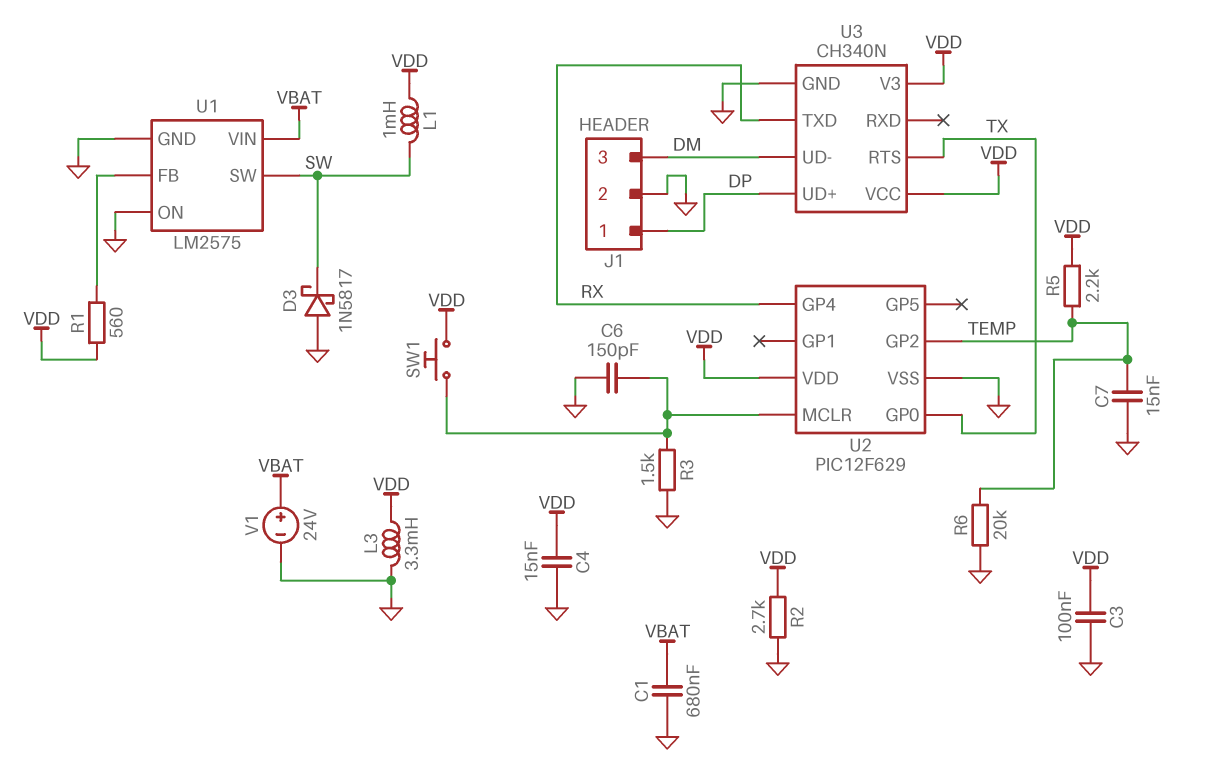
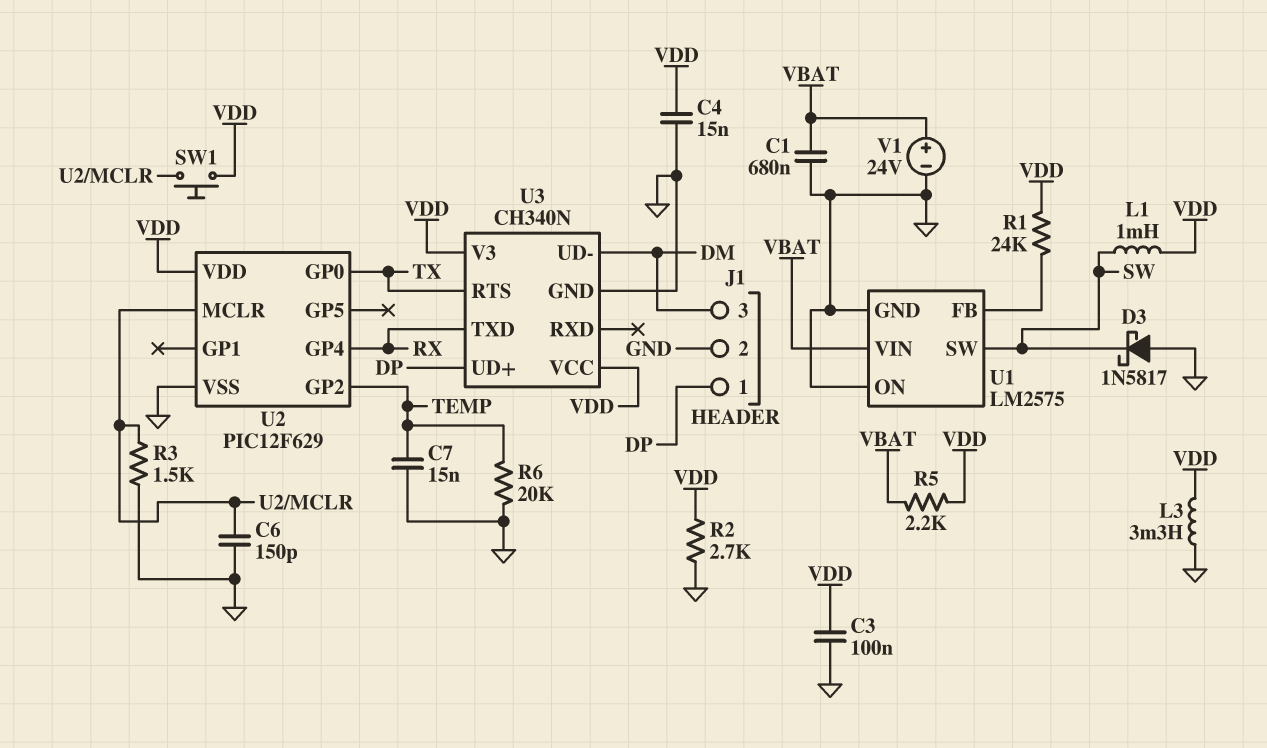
R1: 560 (U1/FB, VDD) -> 24k (U1/FB, VDD)
R5: 2.2k (TEMP, VDD) -> 2.2k (VBAT, VDD)

